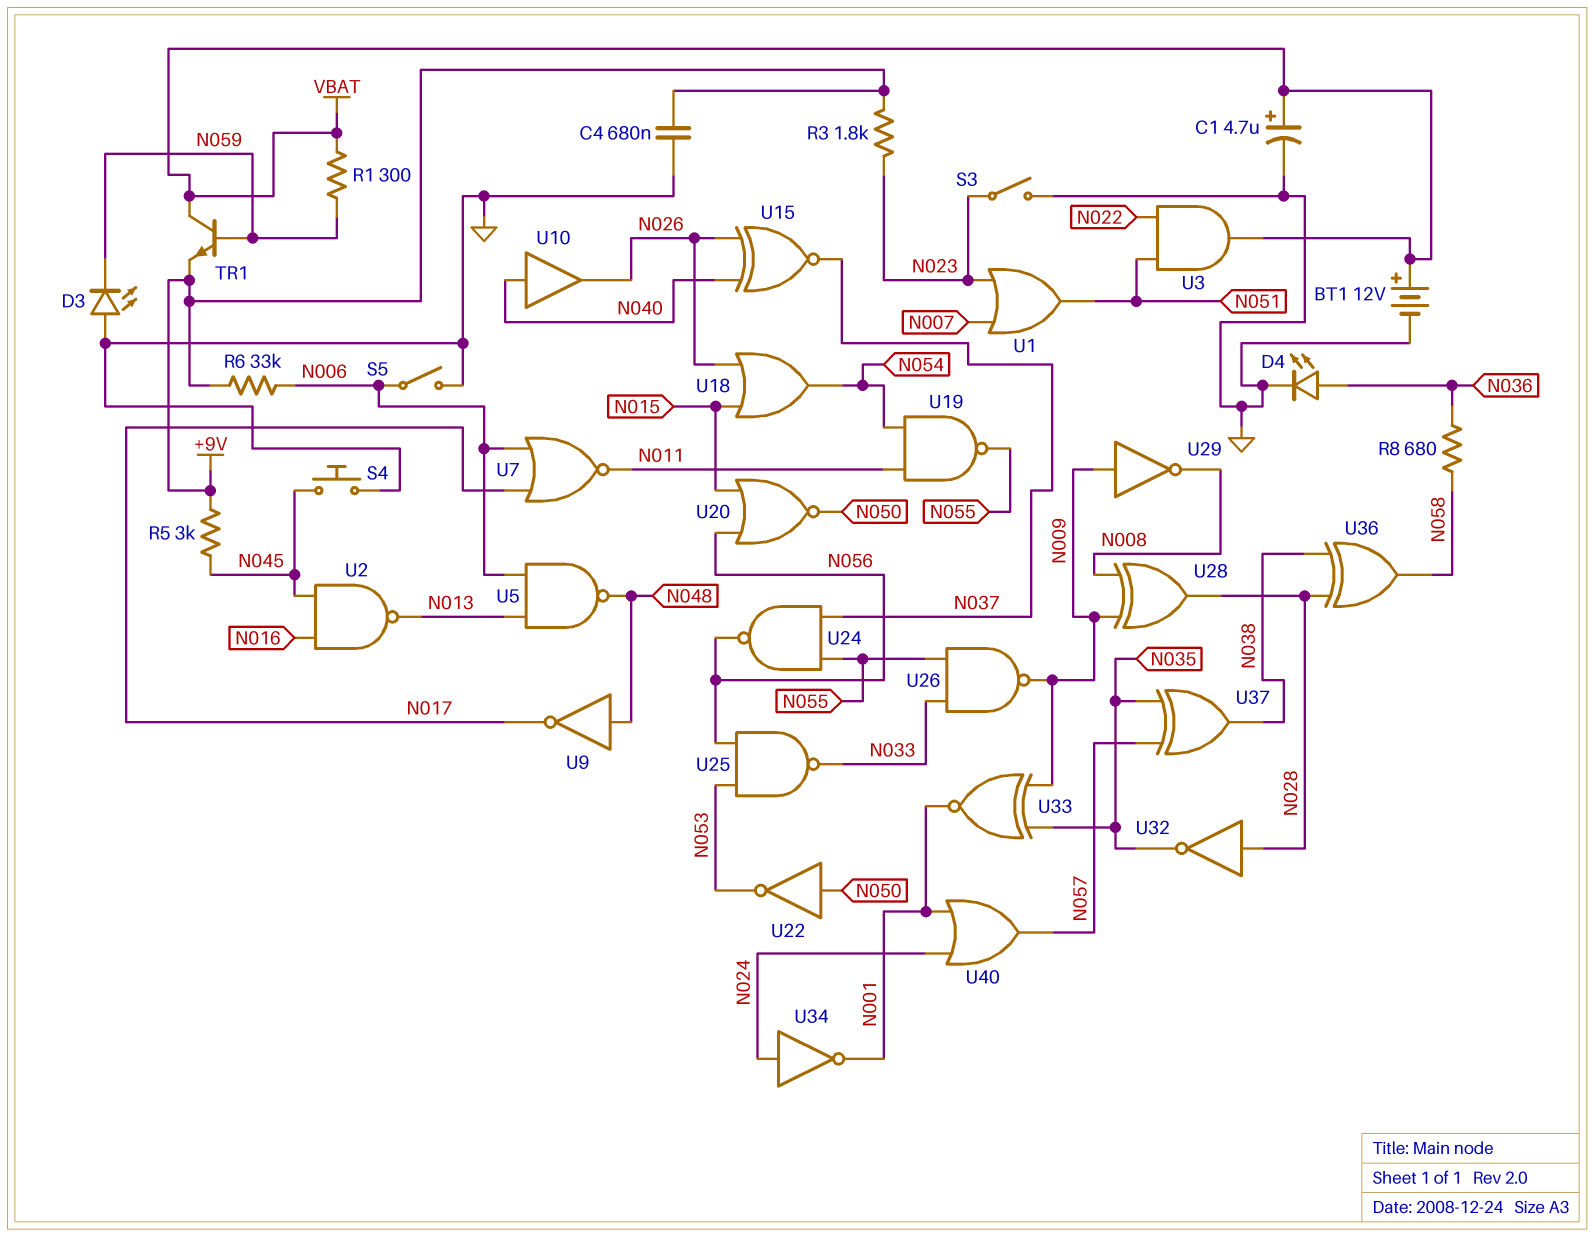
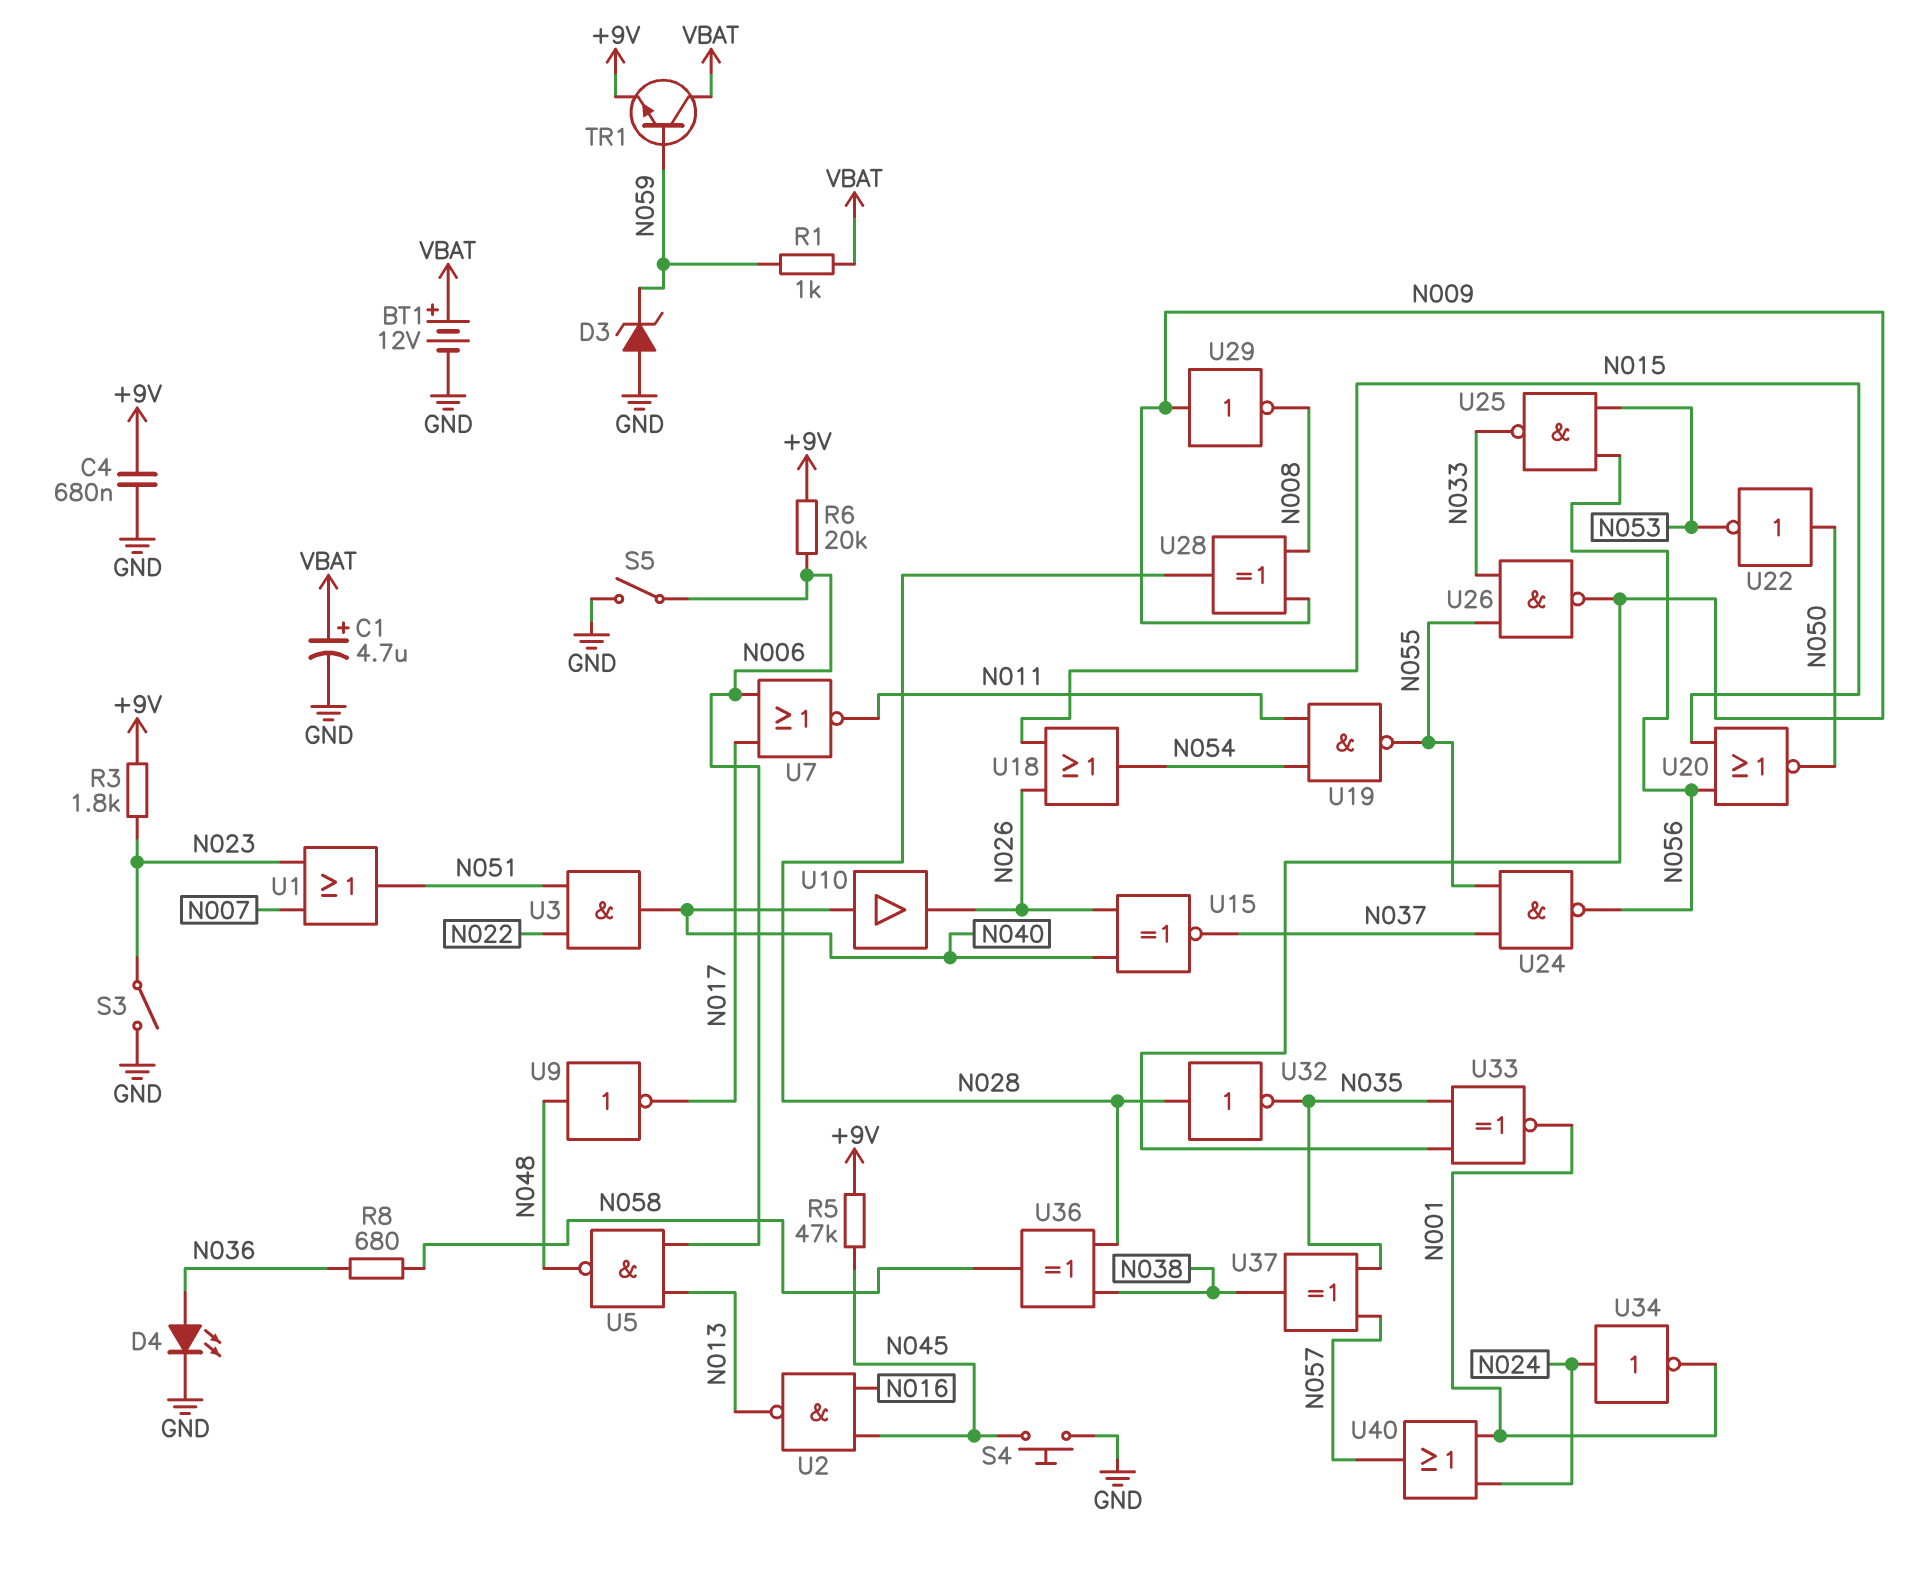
D3: LED (A GND, K N059) -> zener (A GND, K N059)
R1: 300 (N059, VBAT) -> 1k (N059, VBAT)
R5: 3k (+9V, N045) -> 47k (+9V, N045)
R6: 33k (+9V, N006) -> 20k (+9V, N006)
U3: AND (in N022, in N051, out VBAT) -> AND (in N022, in N051, out N040)

